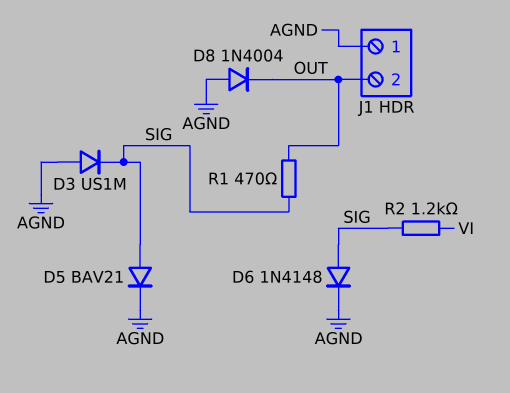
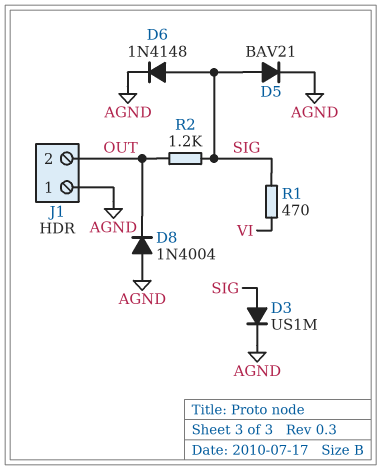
D3: diode US1M (A AGND, K SIG) -> diode US1M (A SIG, K AGND)
R1: 470 (OUT, SIG) -> 470 (SIG, VI)
R2: 1.2k (SIG, VI) -> 1.2k (OUT, SIG)

